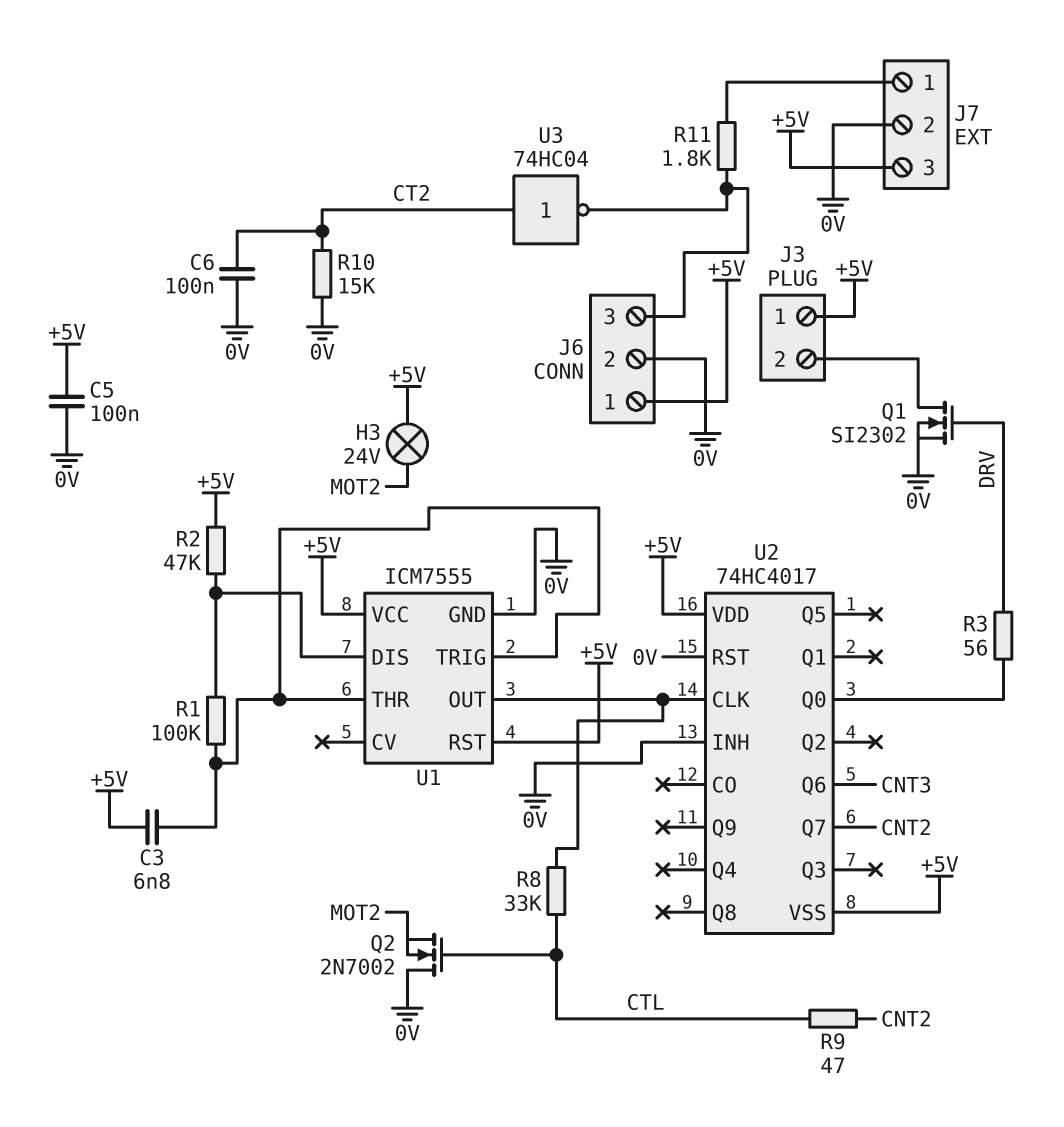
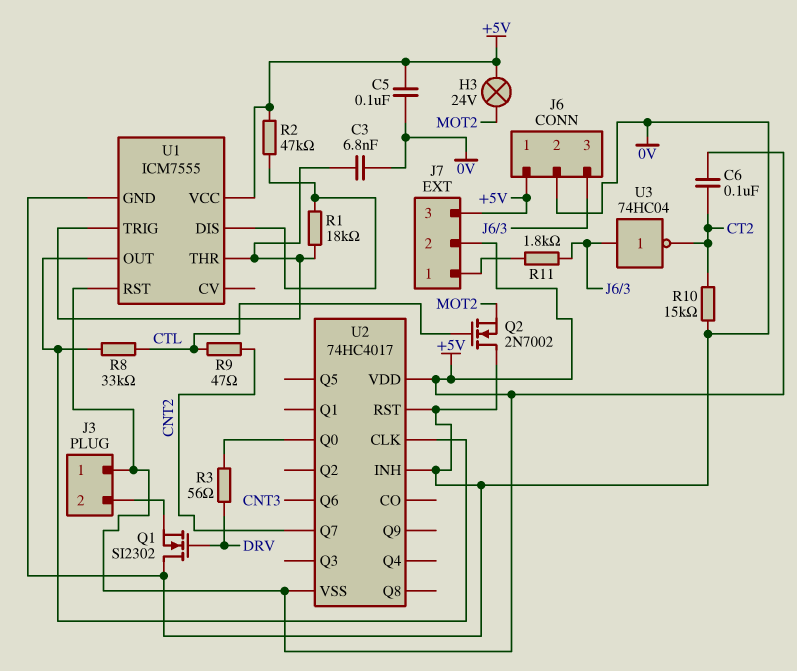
C3: 6.8nF (+5V, U1/THR) -> 6.8nF (0V, U1/THR)
C6: 100nF (0V, CT2) -> 100nF (+5V, CT2)
J7 pin 2: 0V -> +5V
Q1: NMOS SI2302 (G DRV, D J3/2, S 0V) -> NMOS SI2302 (G DRV, D 0V, S J3/2)
R1: 100k (U1/DIS, U1/THR) -> 18k (U1/DIS, U1/THR)
U3: NOT 74HC04 (in CT2, out J6/3) -> NOT 74HC04 (in J6/3, out CT2)

